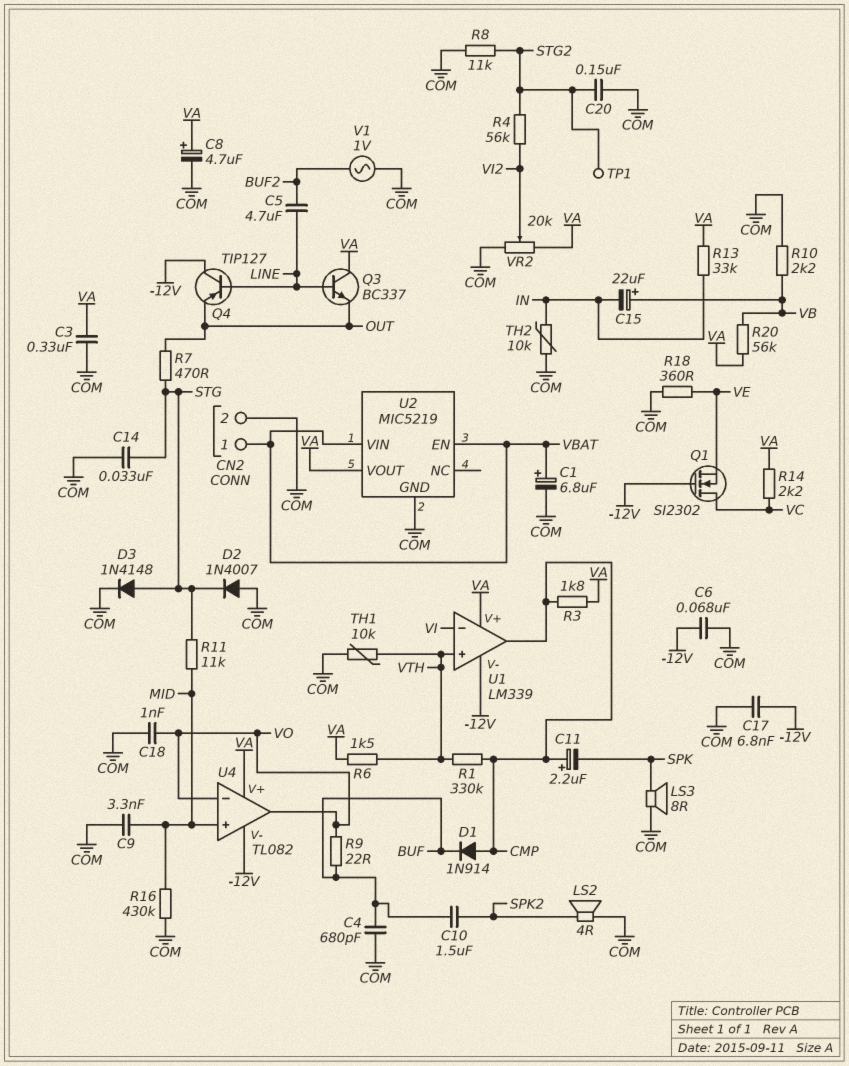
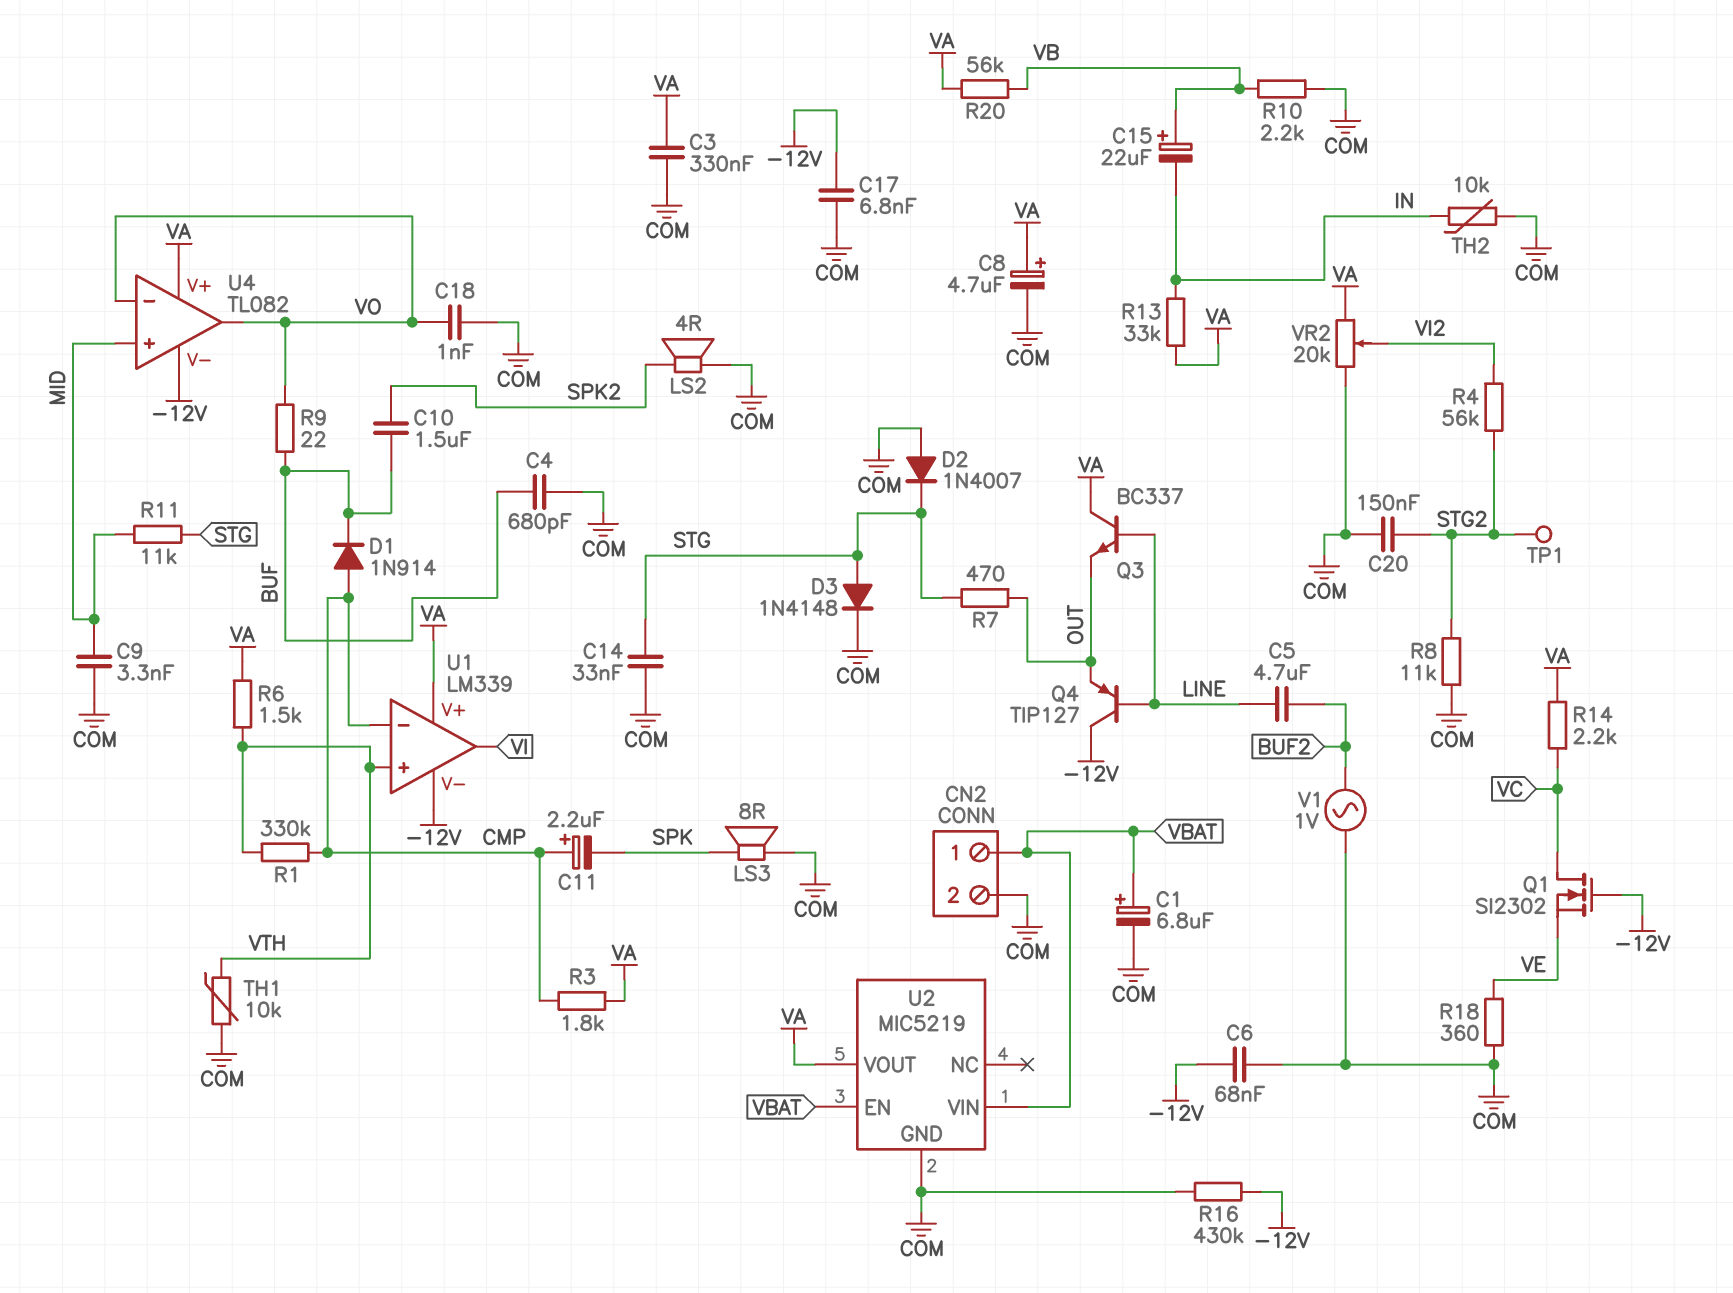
R16: 430k (COM, MID) -> 430k (-12V, COM)
U1 pin in-: VI -> CMP
U1 pin out: CMP -> VI

